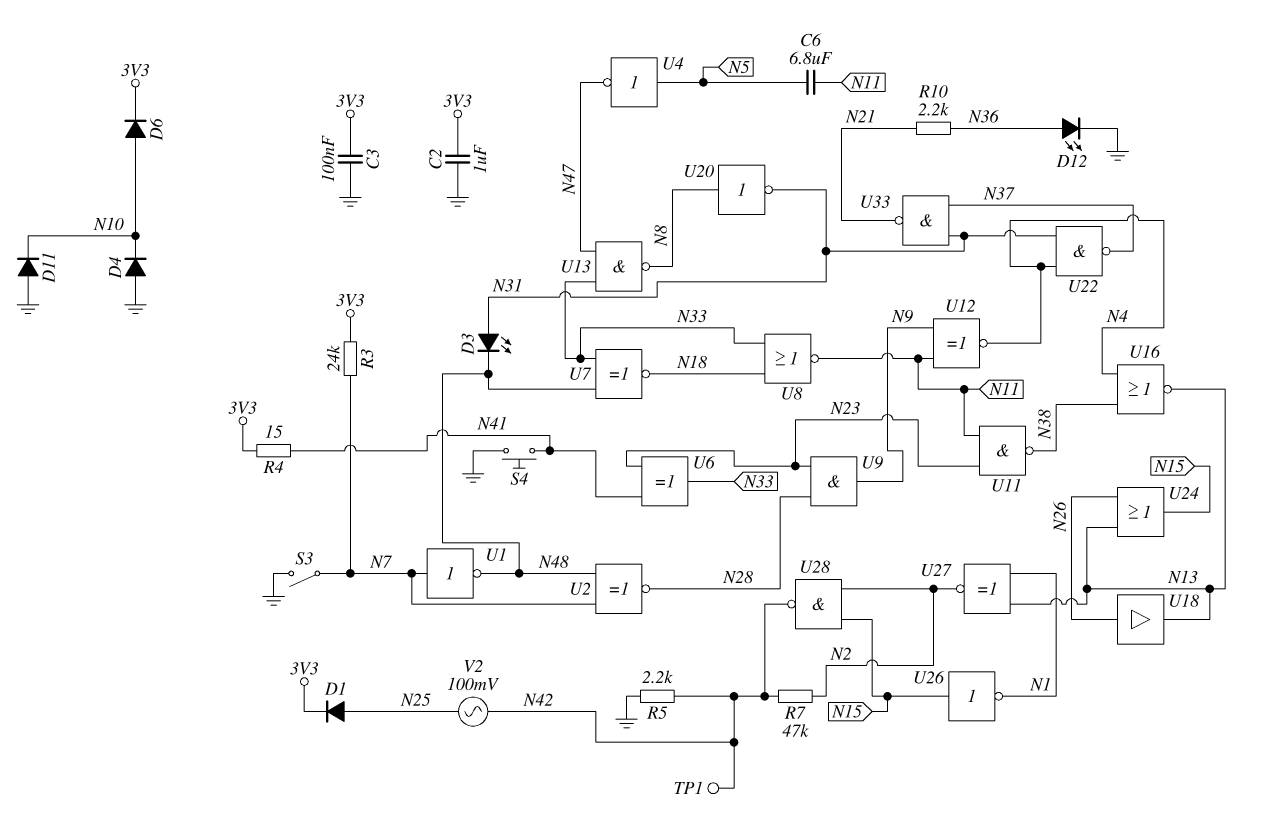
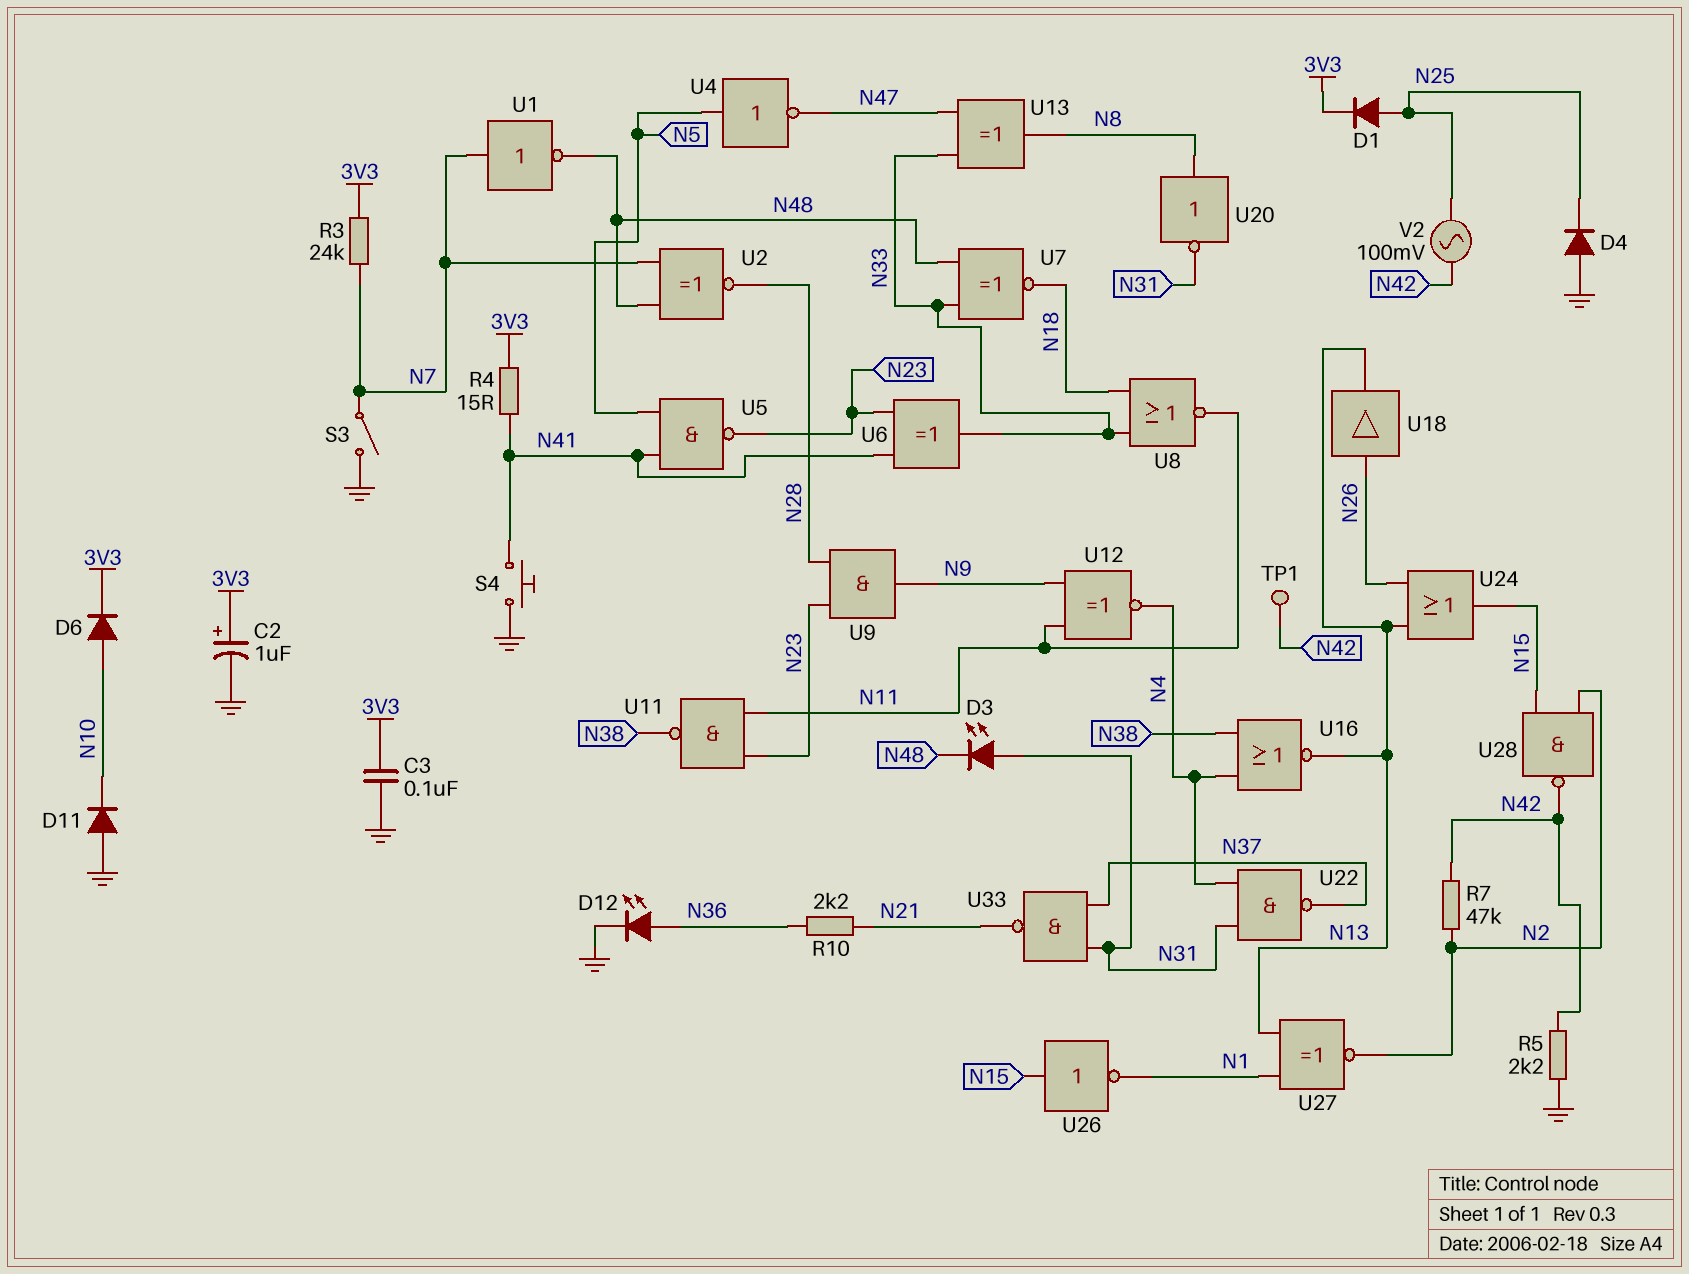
C2: 1uF (3V3, GND) -> 1uF (plus 3V3, minus GND)
C6: 6.8uF (N5, N11) -> none
D4: diode (A GND, K N10) -> diode (A GND, K N25)
U5: none -> NAND (in N5, in N41, out N23)
U13: NAND (in N33, in N47, out N8) -> XOR (in N33, in N47, out N8)

